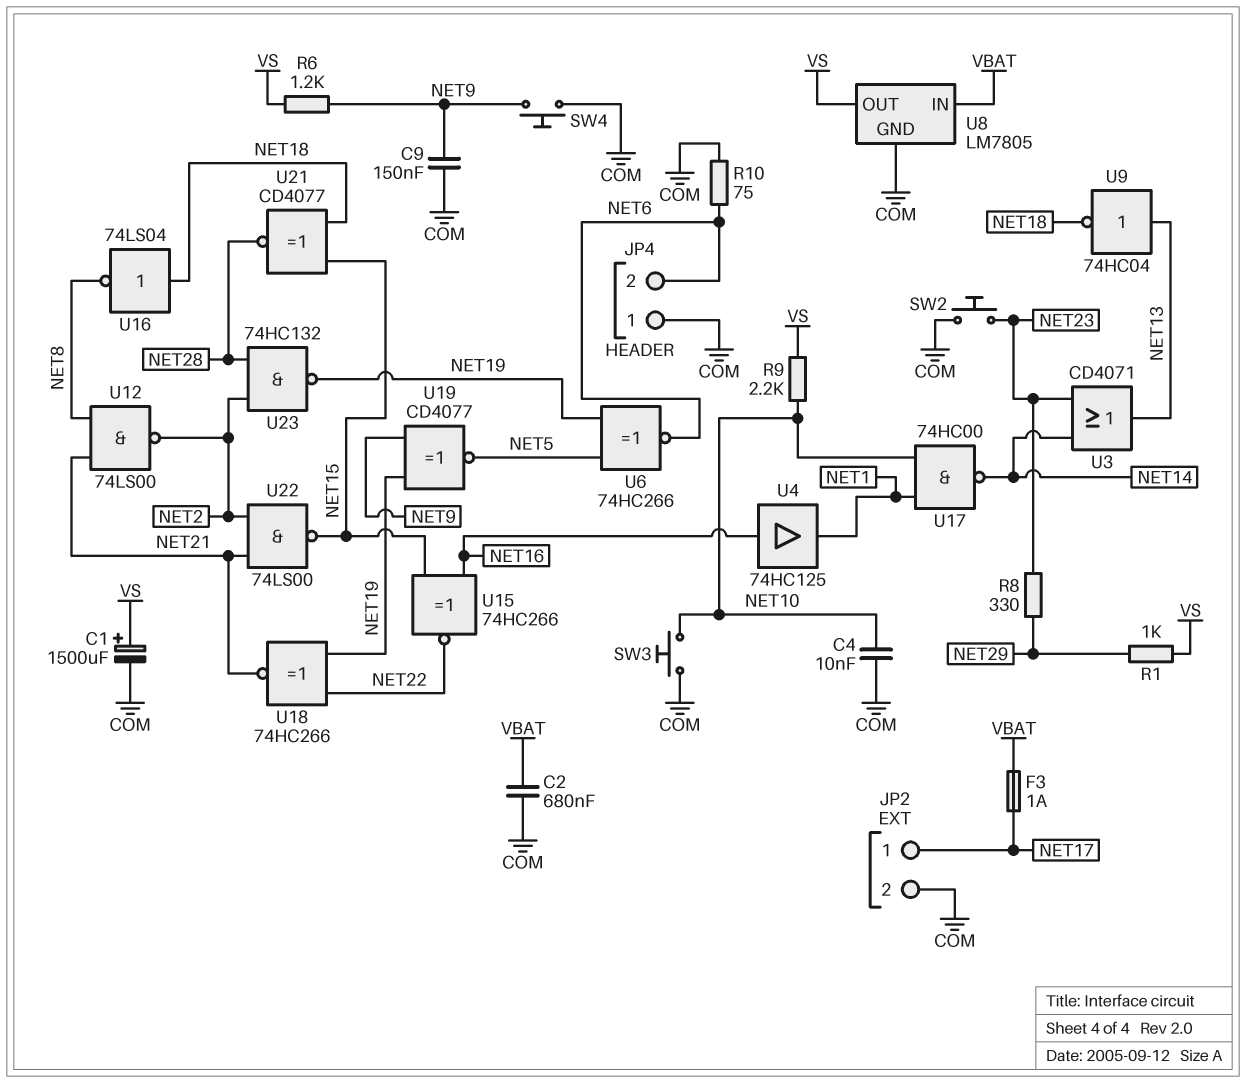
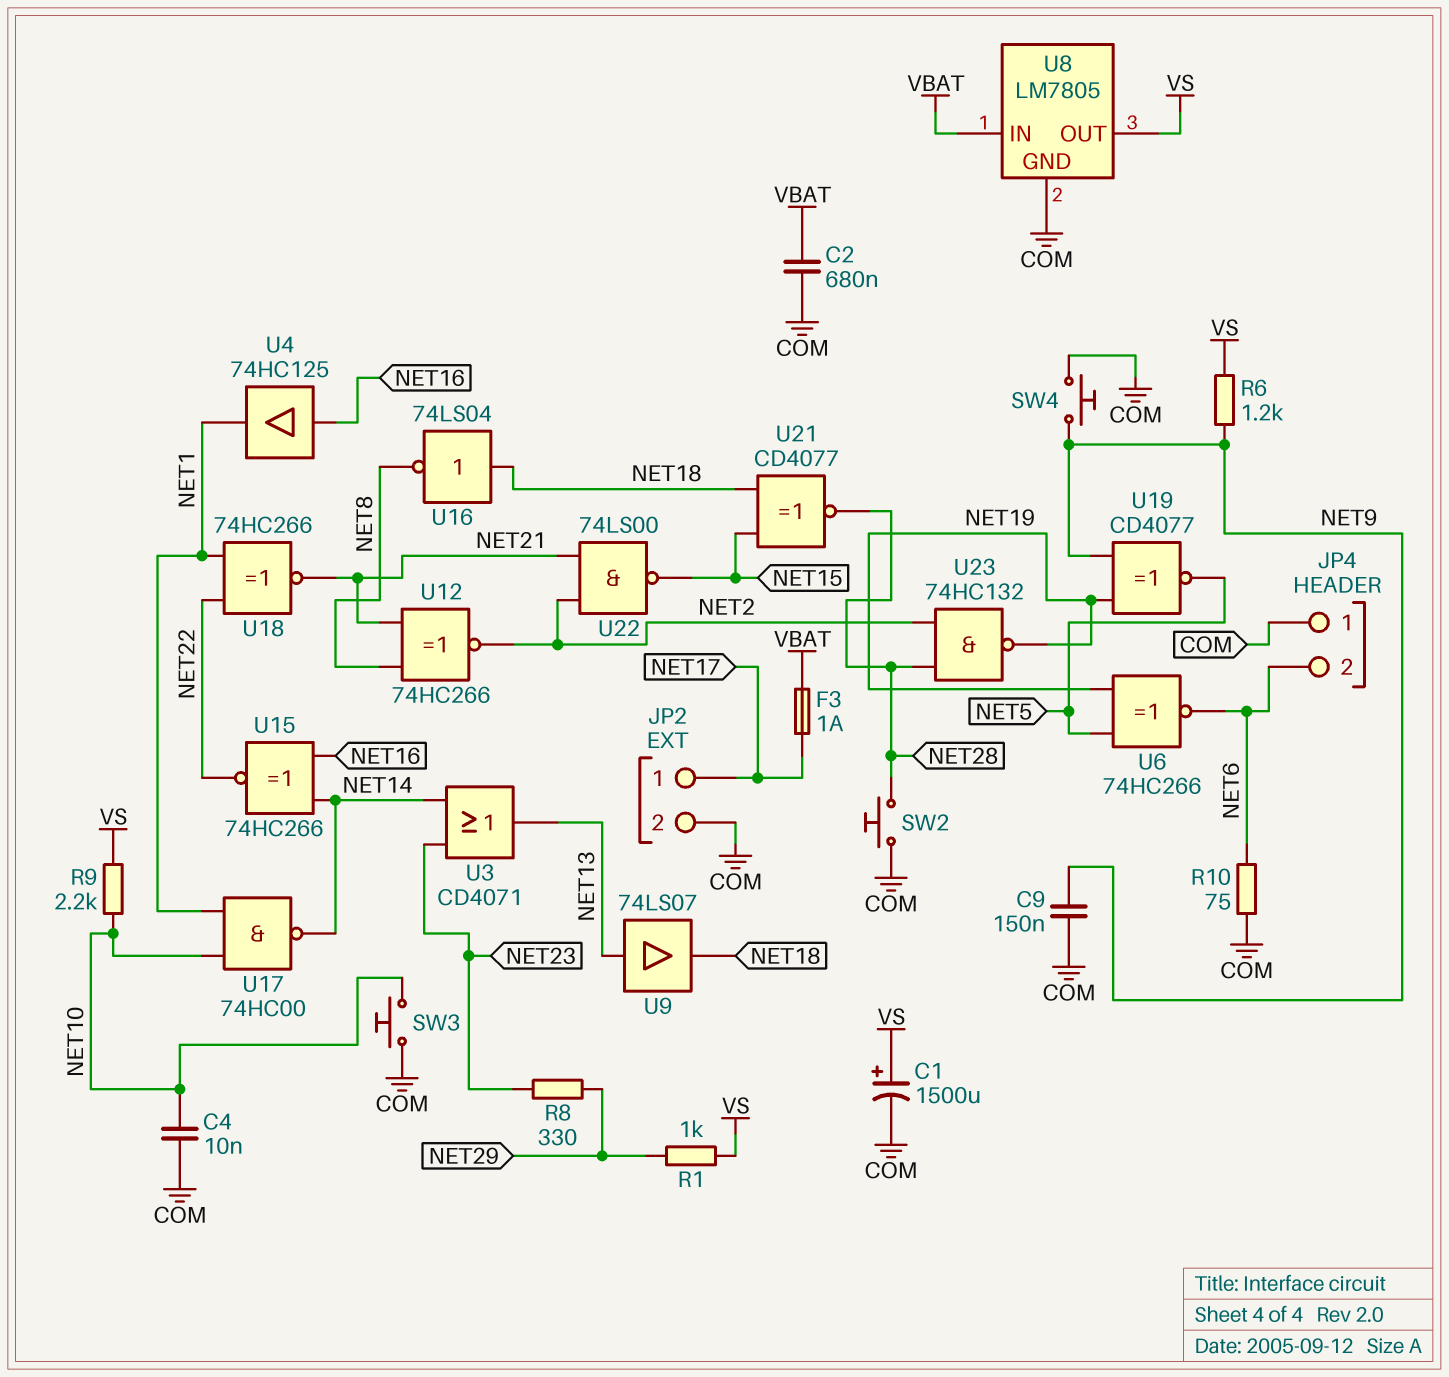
SW2: button (COM, NET23) -> button (COM, NET28)
U9: NOT 74HC04 (in NET13, out NET18) -> buffer 74LS07 (in NET13, out NET18)
U12: NAND 74LS00 (in NET8, in NET21, out NET2) -> XNOR 74HC266 (in NET8, in NET21, out NET2)
U15: XNOR 74HC266 (in NET15, in NET16, out NET22) -> XNOR 74HC266 (in NET14, in NET16, out NET22)
U18: XNOR 74HC266 (in NET19, in NET22, out NET21) -> XNOR 74HC266 (in NET1, in NET22, out NET21)

